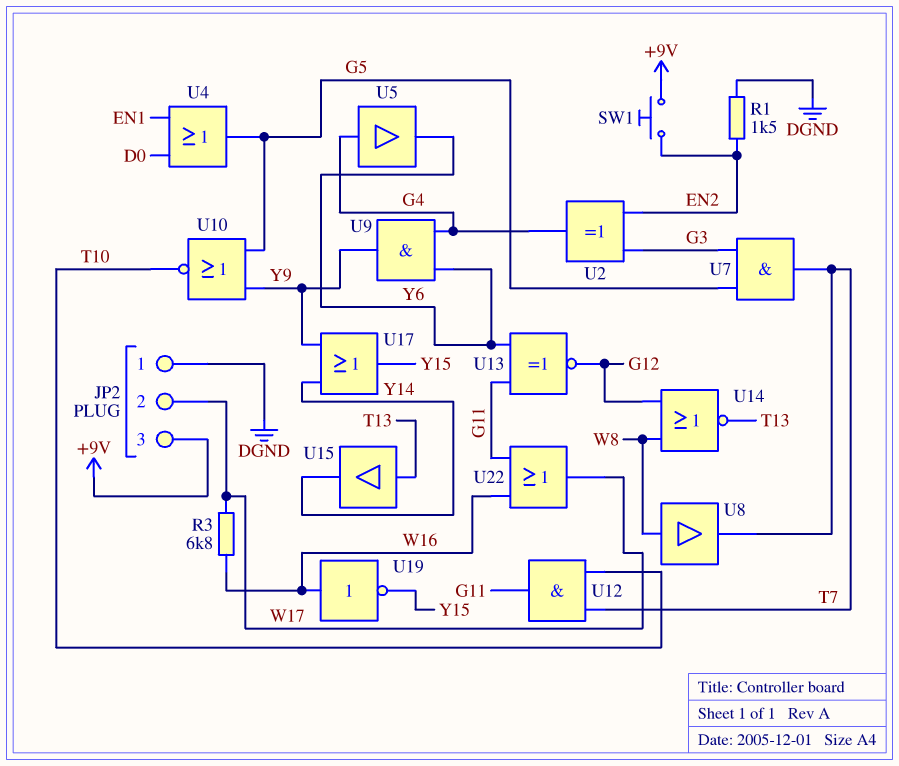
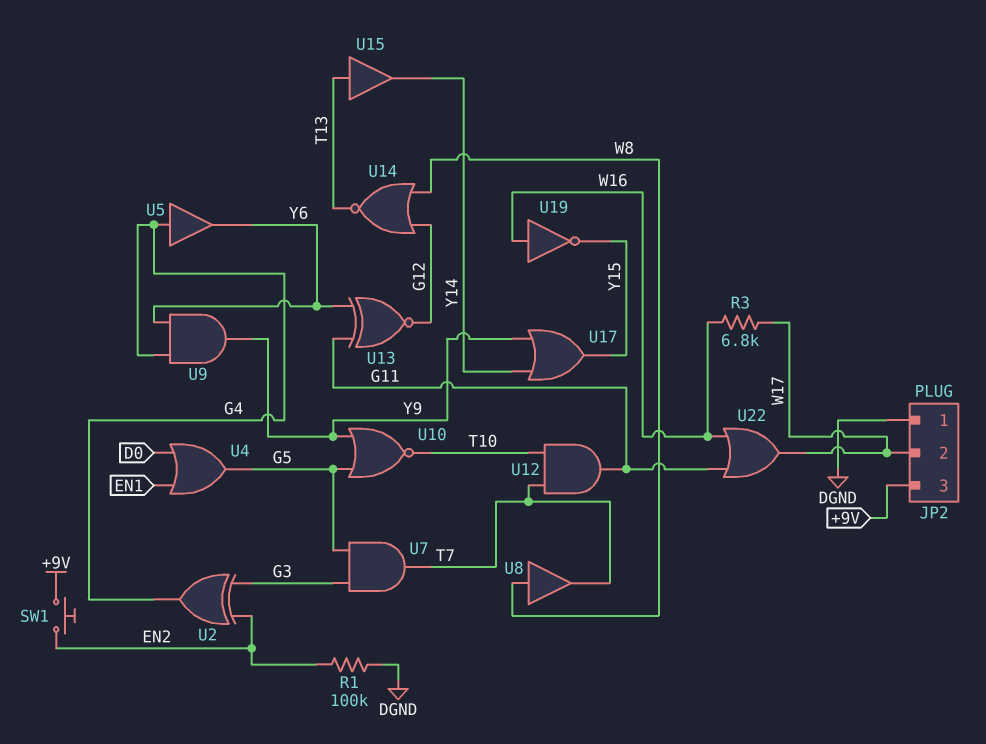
R1: 1.5k (DGND, EN2) -> 100k (DGND, EN2)

